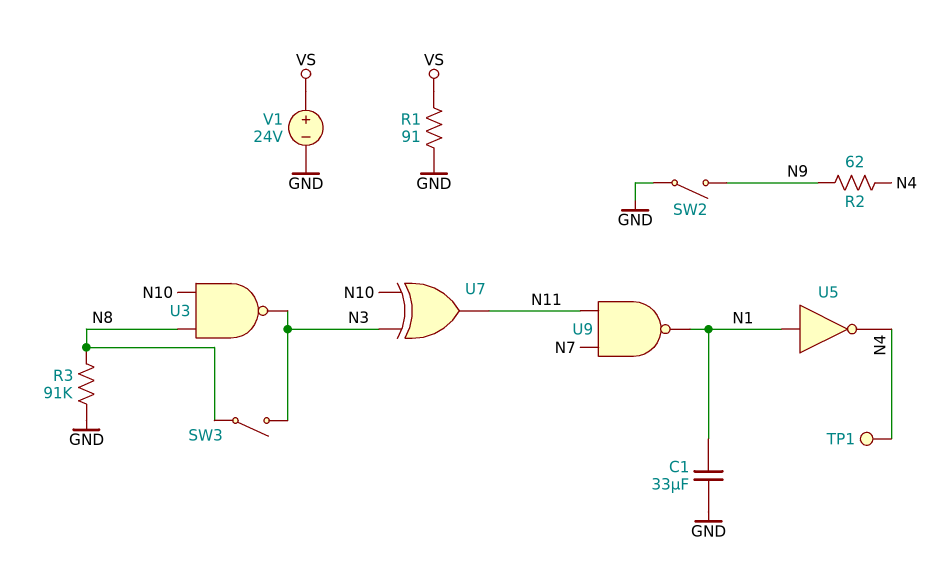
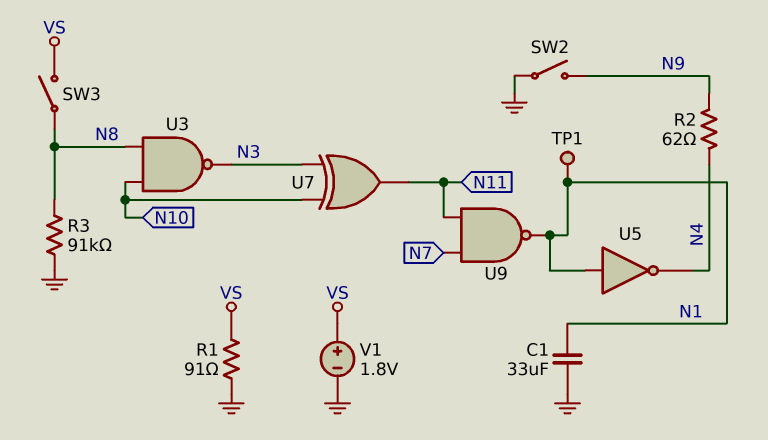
SW3: switch (N3, N8) -> switch (N8, VS)
TP1: test point (N4) -> test point (N1)
V1: 24V (plus VS, minus GND) -> 1.8V (plus VS, minus GND)

